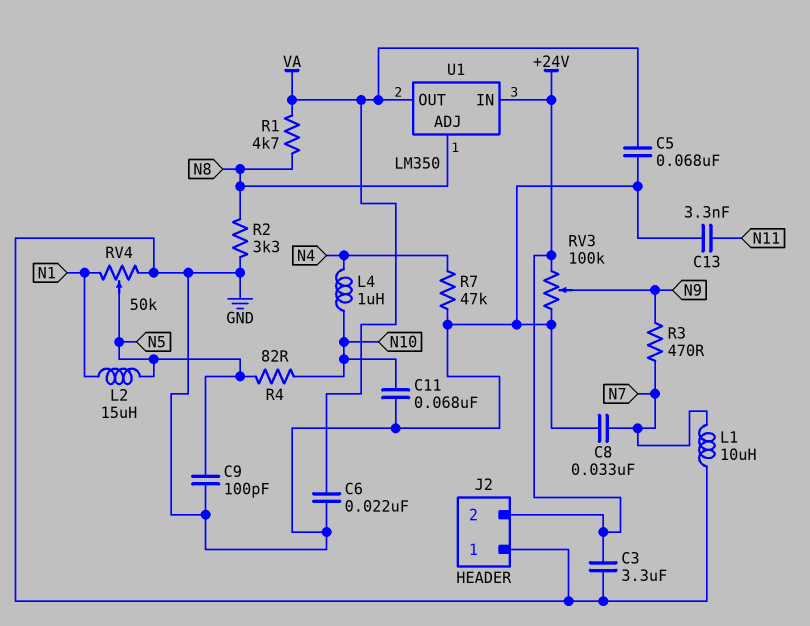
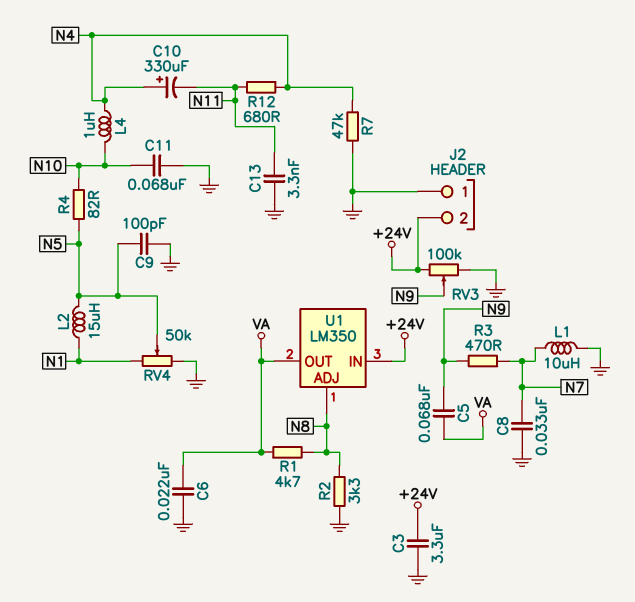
C5: 68nF (GND, VA) -> 68nF (N9, VA)
C10: none -> 330uF (plus N4, minus N11)
R12: none -> 680 (N4, N11)

